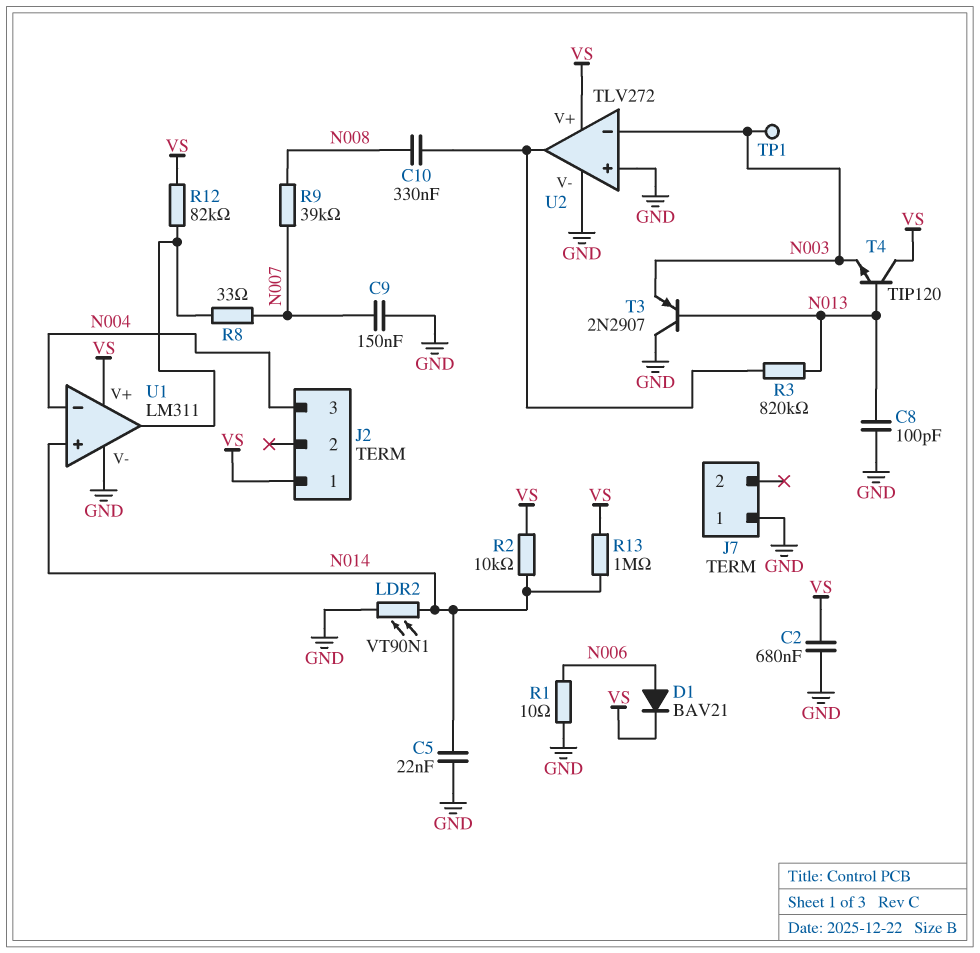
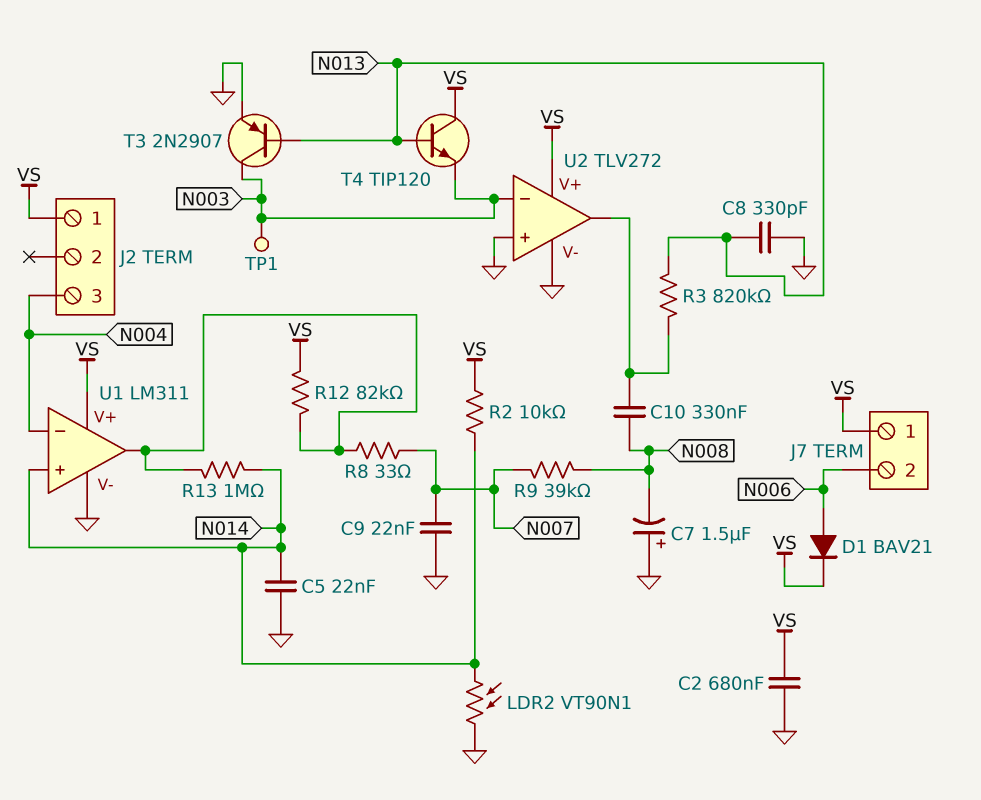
C7: none -> 1.5uF (plus GND, minus N008)
C8: 100pF (GND, N013) -> 330pF (GND, N013)
C9: 150nF (GND, N007) -> 22nF (GND, N007)
J7 pin 1: GND -> VS
J7 pin 2: none -> N006
R1: 10 (GND, N006) -> none
R13: 1M (N014, VS) -> 1M (N014, U1/out)
T3: PNP 2N2907 (B N013, C GND, E N003) -> PNP 2N2907 (B N013, C N003, E GND)

